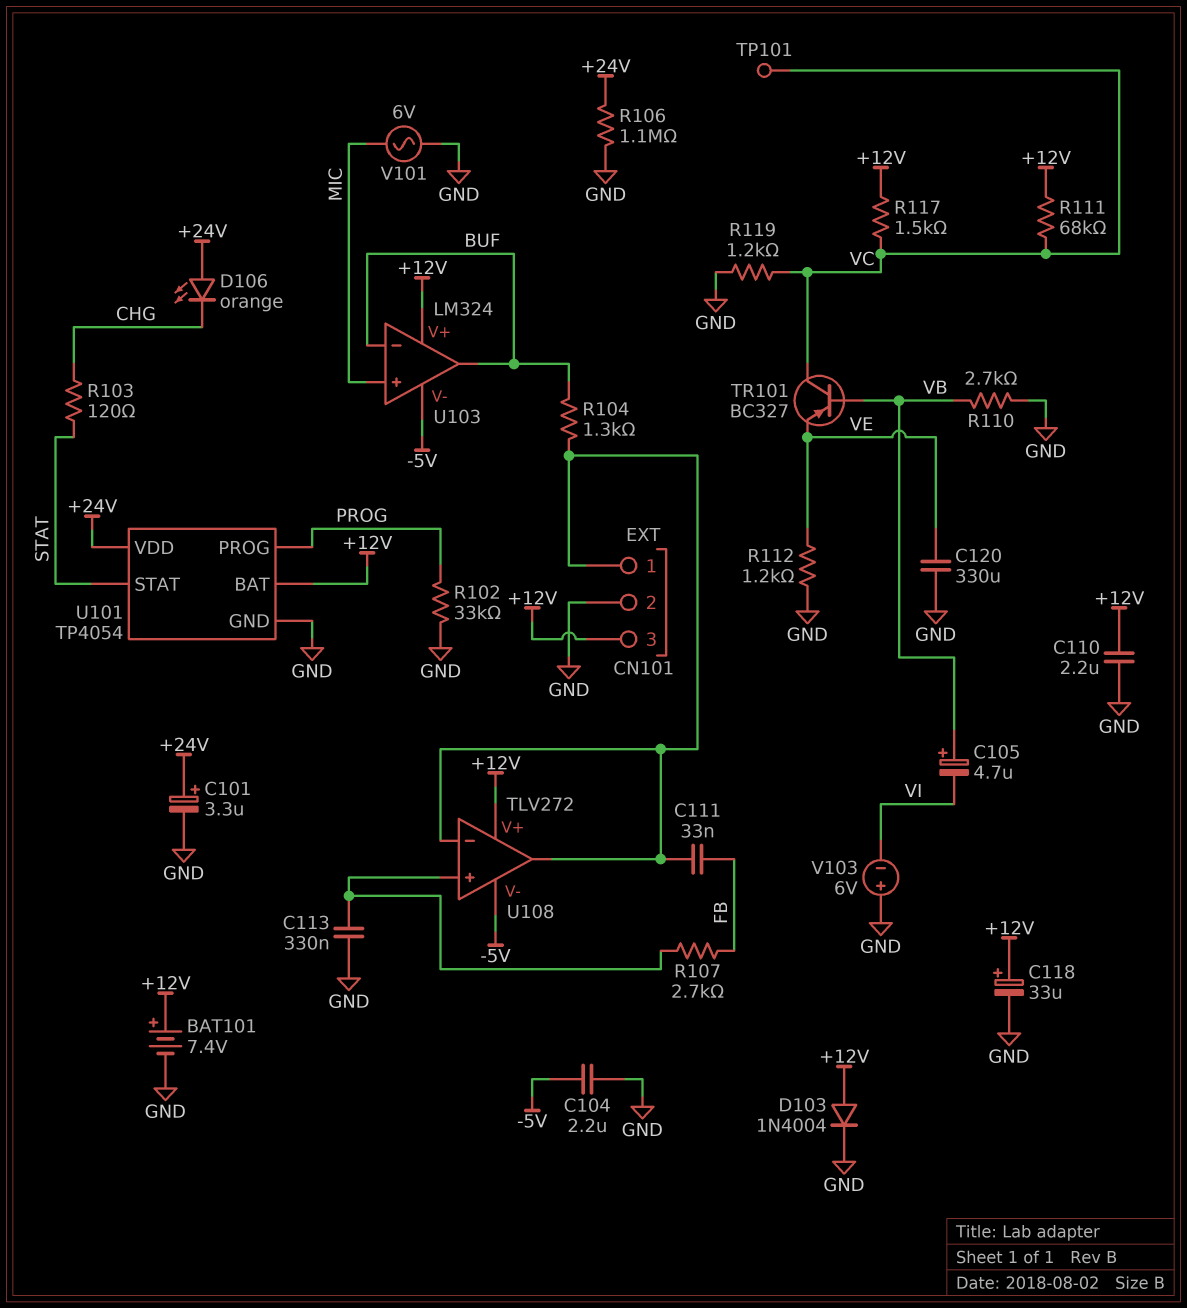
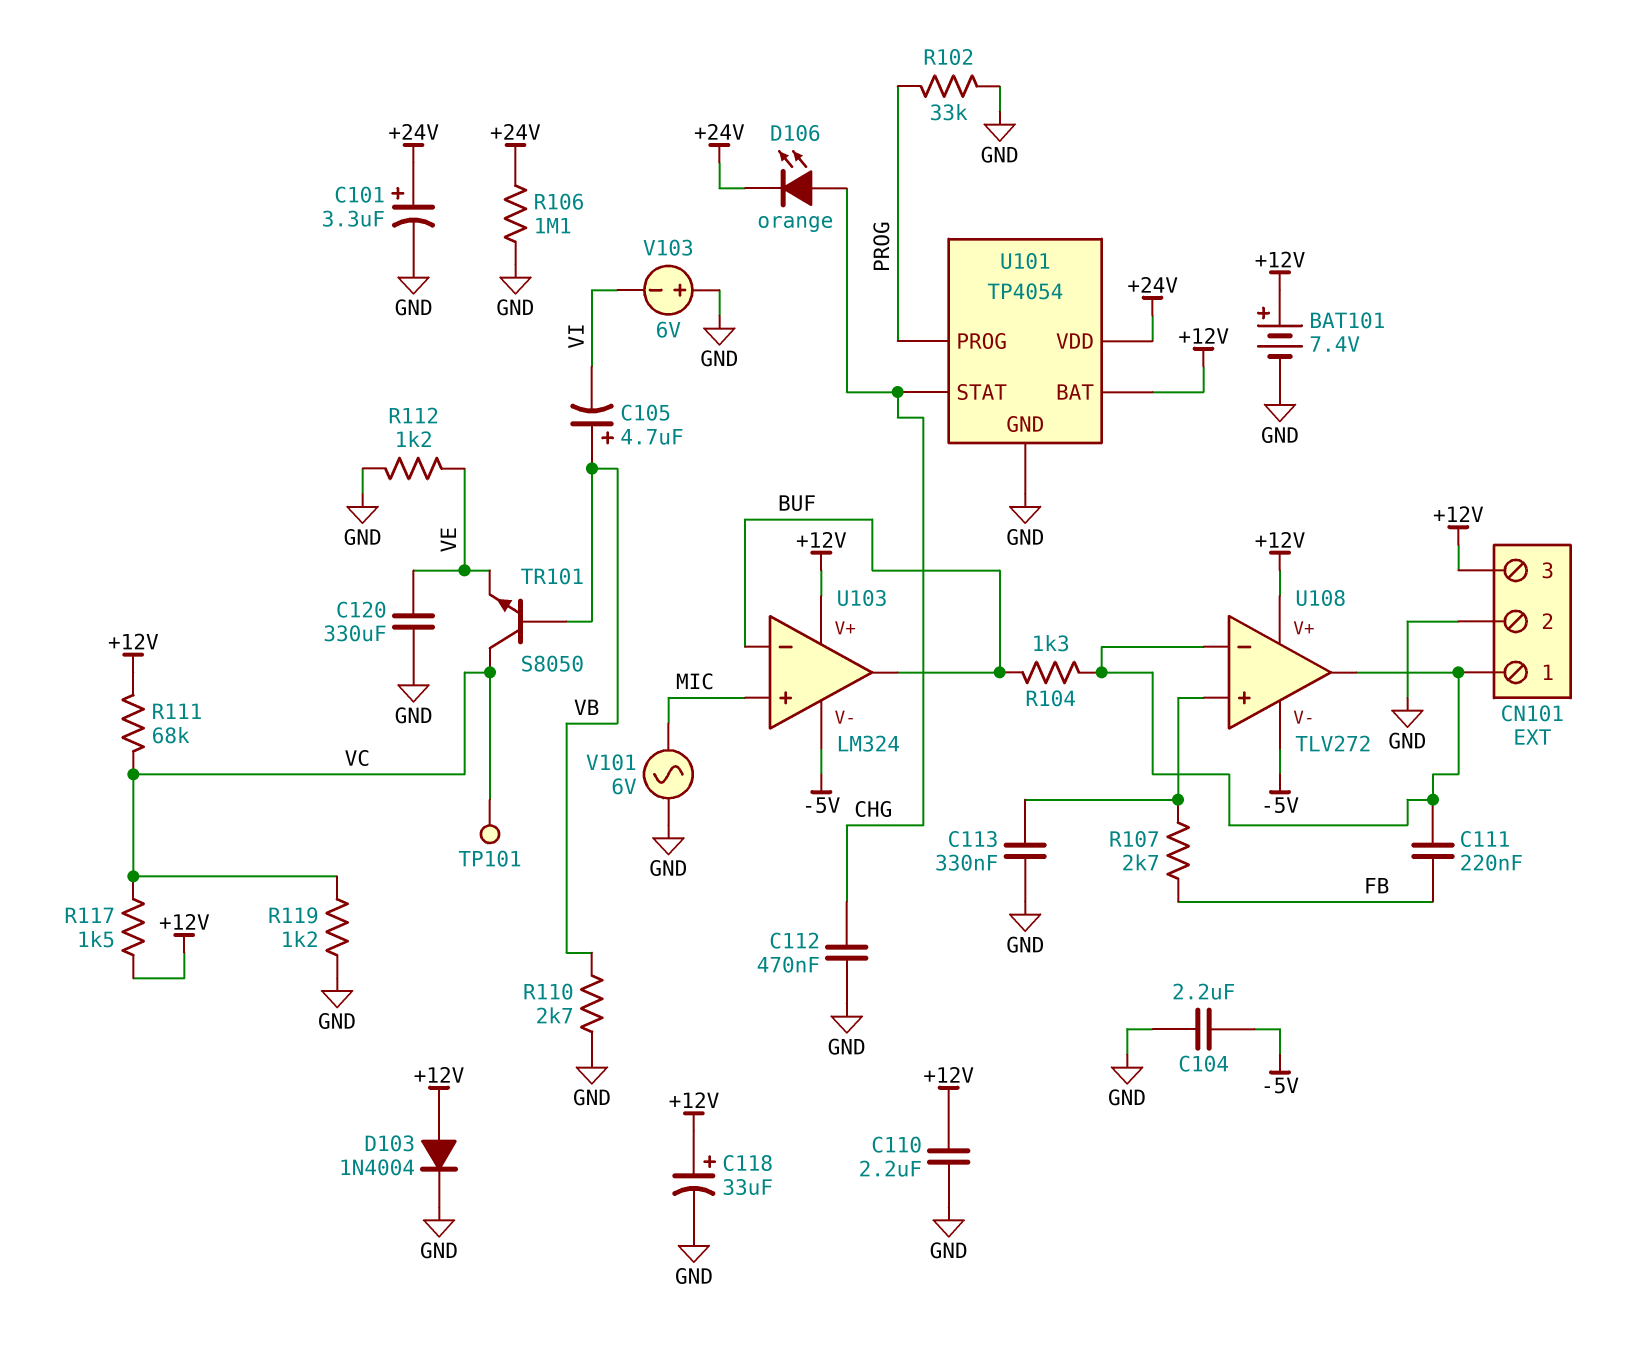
C111: 33nF (CN101/1, FB) -> 220nF (CN101/1, FB)
C112: none -> 470nF (CHG, GND)
D106: LED orange (A +24V, K CHG) -> LED orange (A CHG, K +24V)
R103: 120 (CHG, STAT) -> none
TR101: PNP BC327 (B VB, C VC, E VE) -> NPN S8050 (B VB, C VC, E VE)
U101 pin STAT: STAT -> CHG

